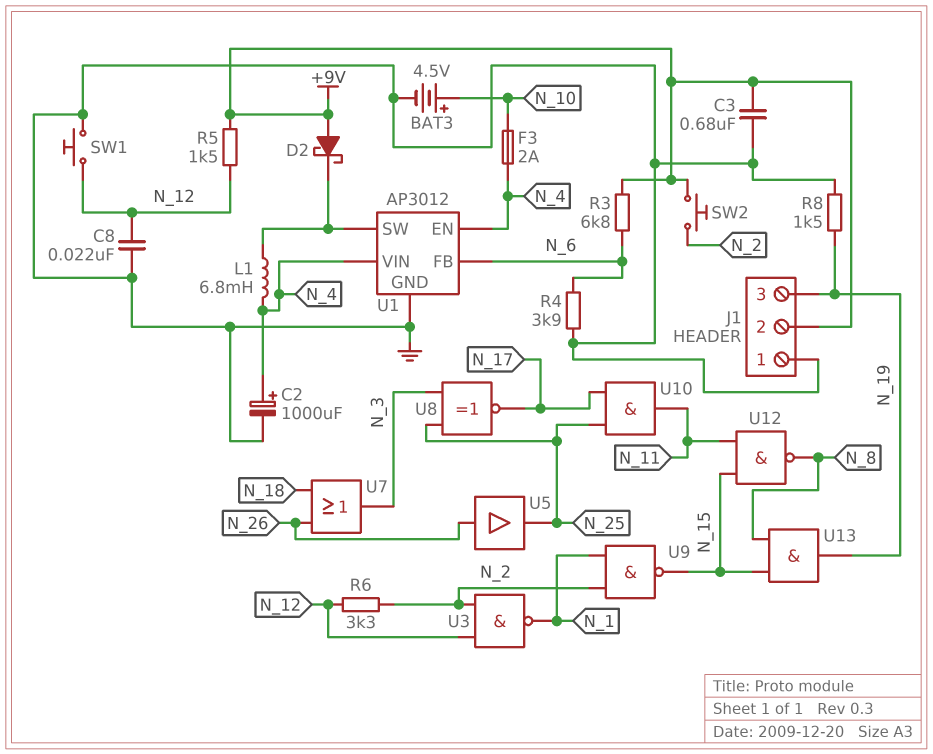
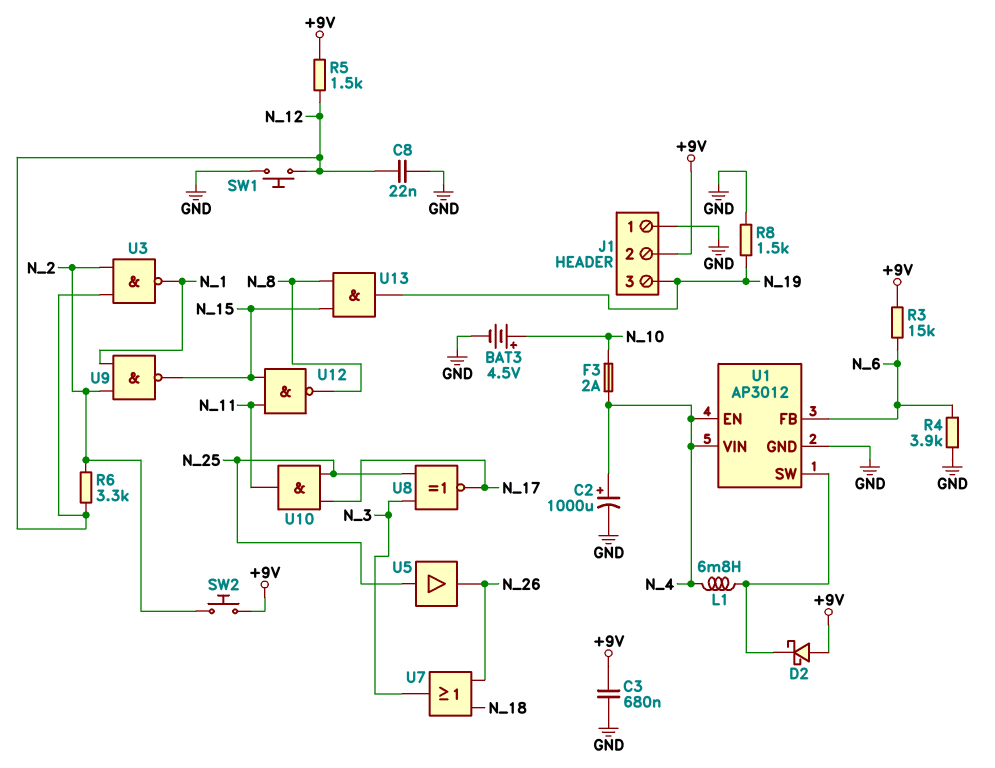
R3: 6.8k (+9V, N_6) -> 15k (+9V, N_6)
U5: buffer (in N_26, out N_25) -> buffer (in N_25, out N_26)

